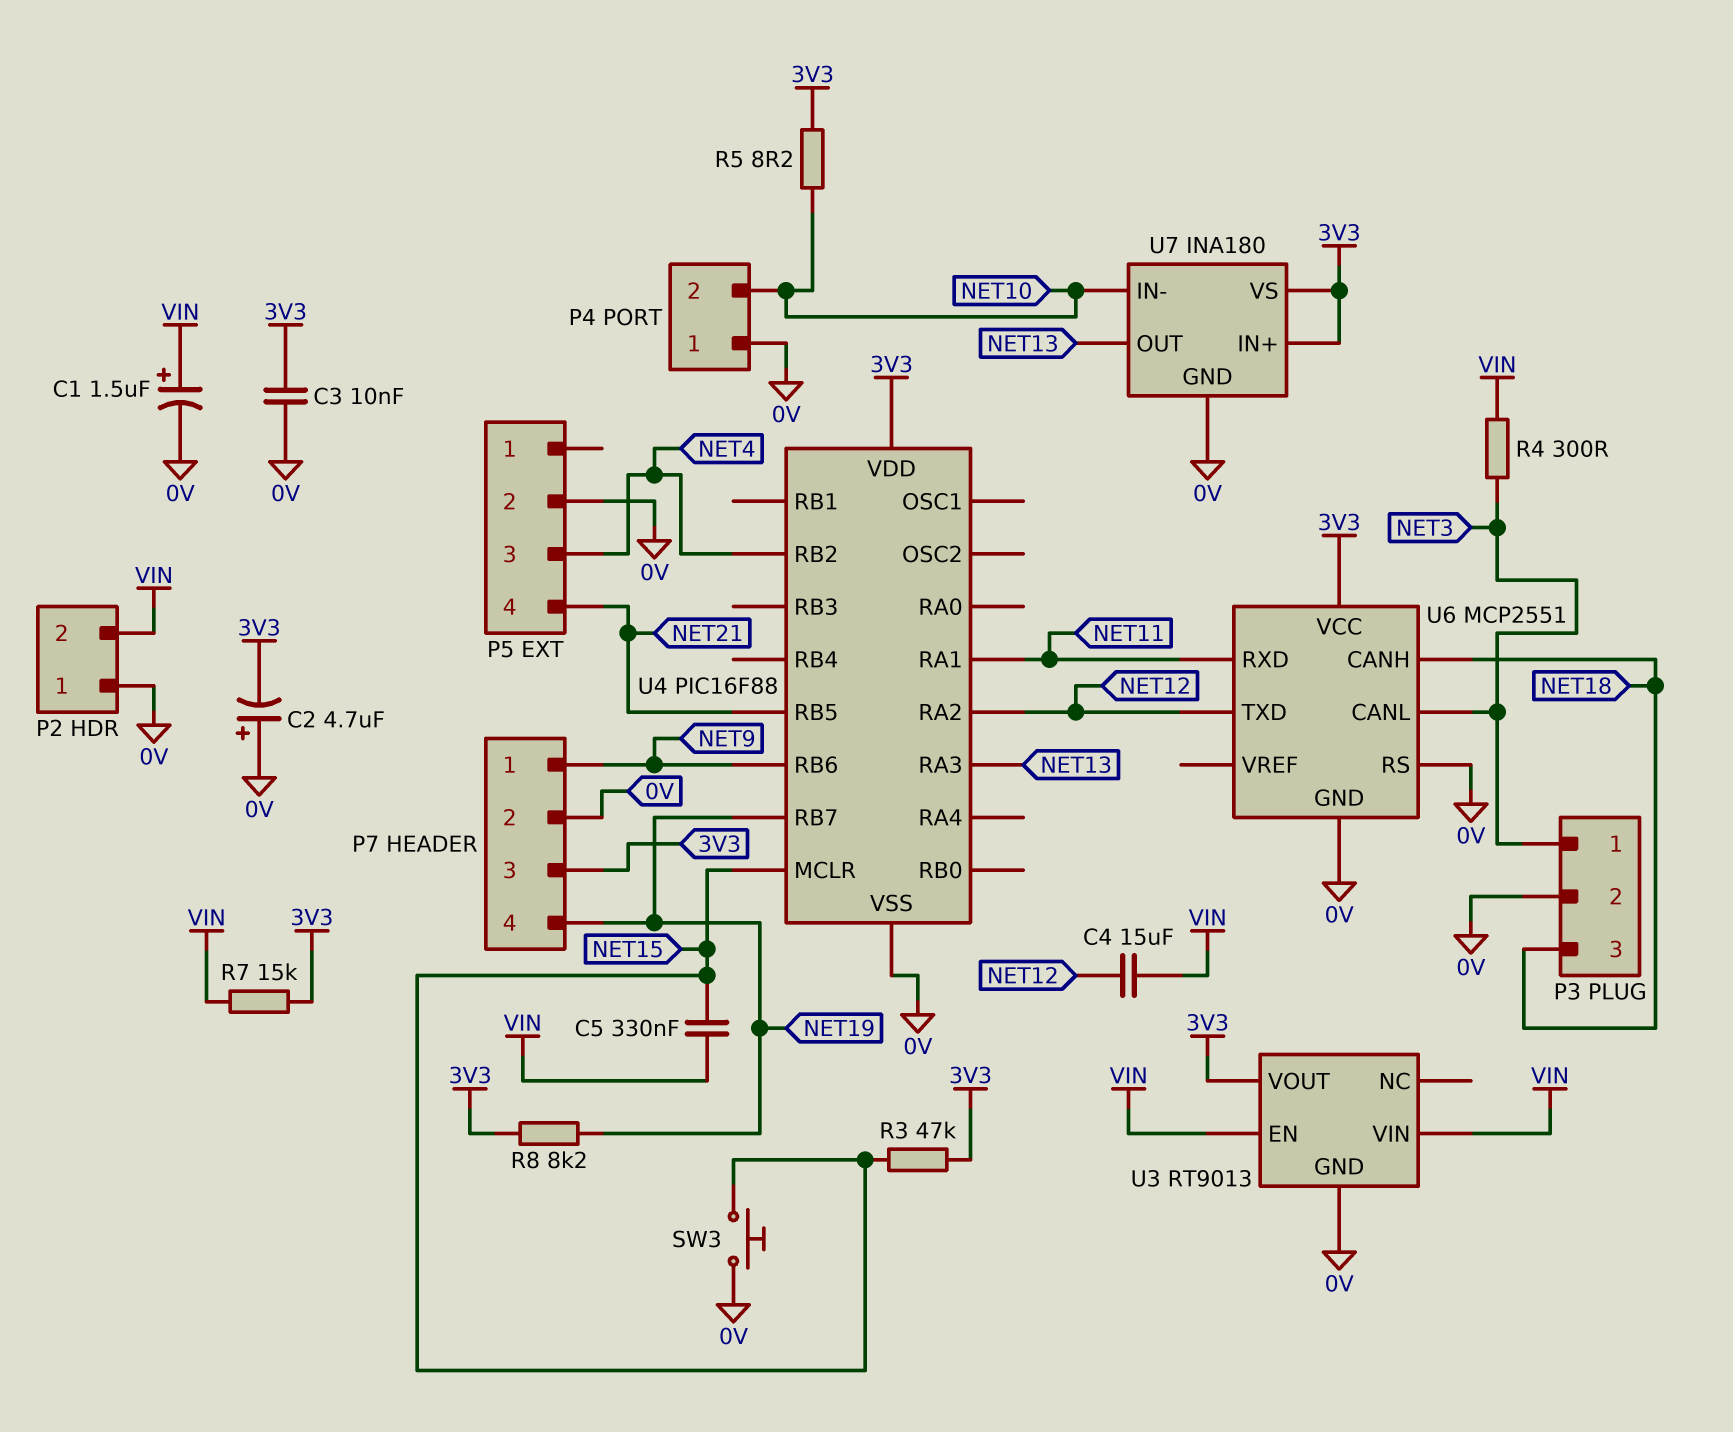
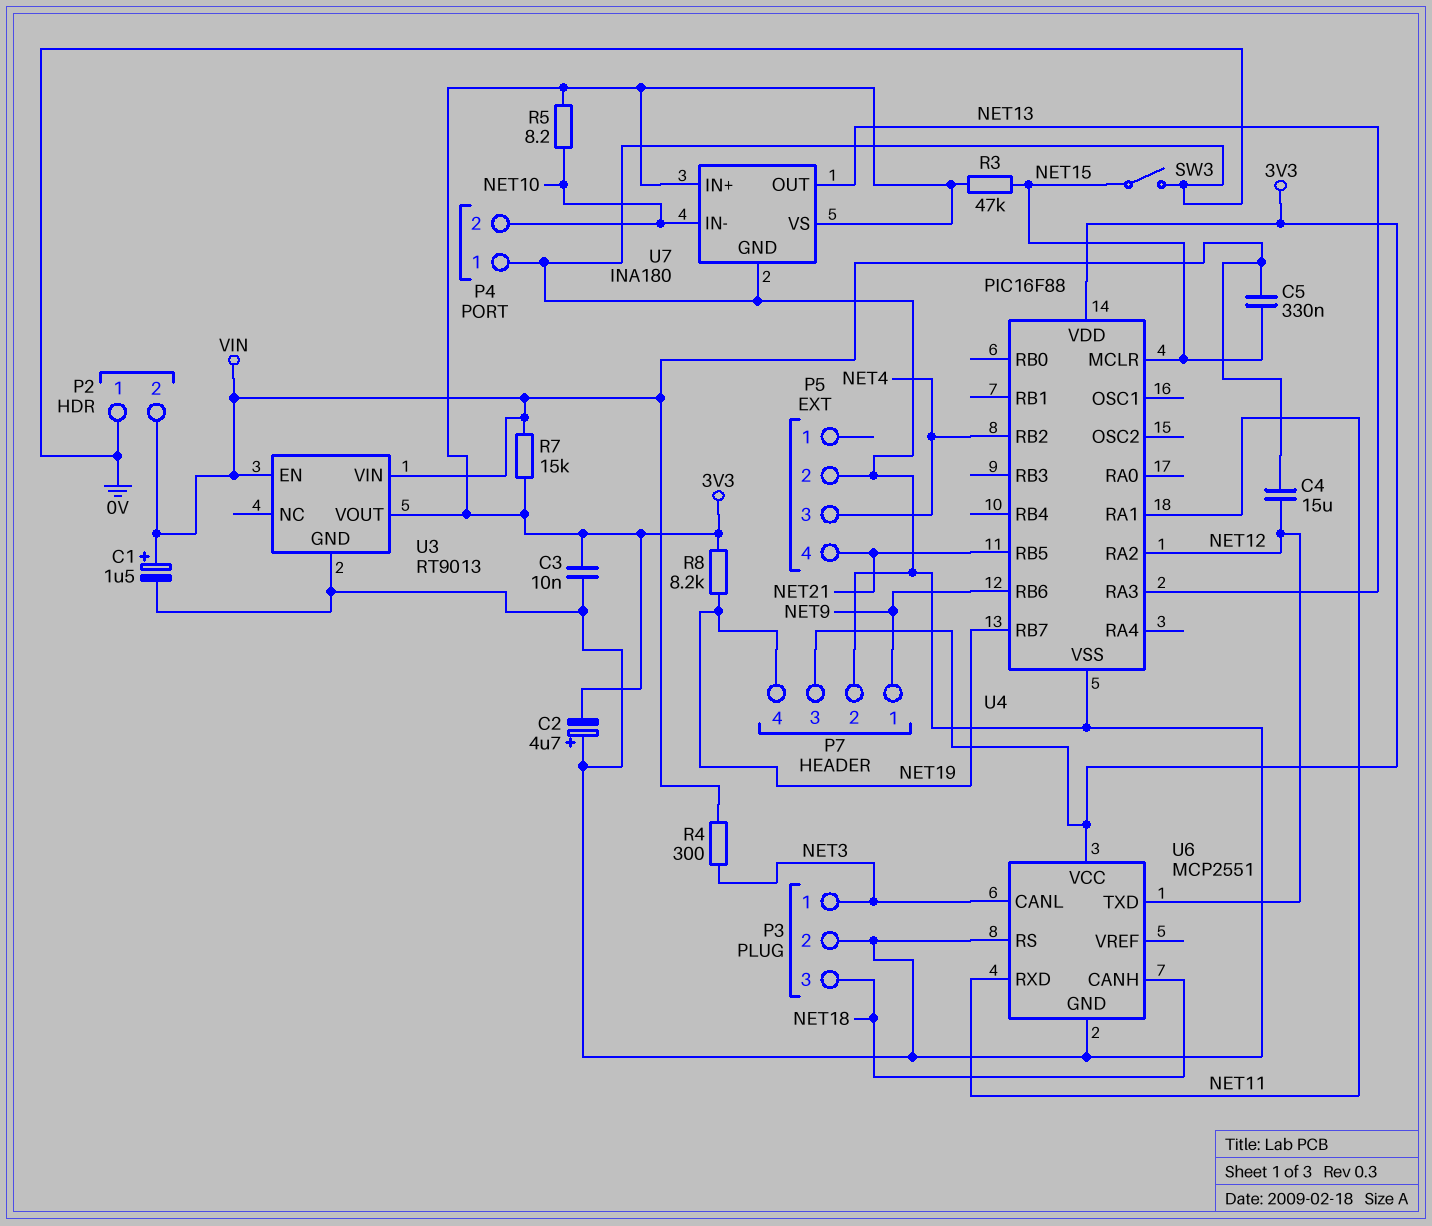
SW3: button (0V, NET15) -> switch (0V, NET15)

